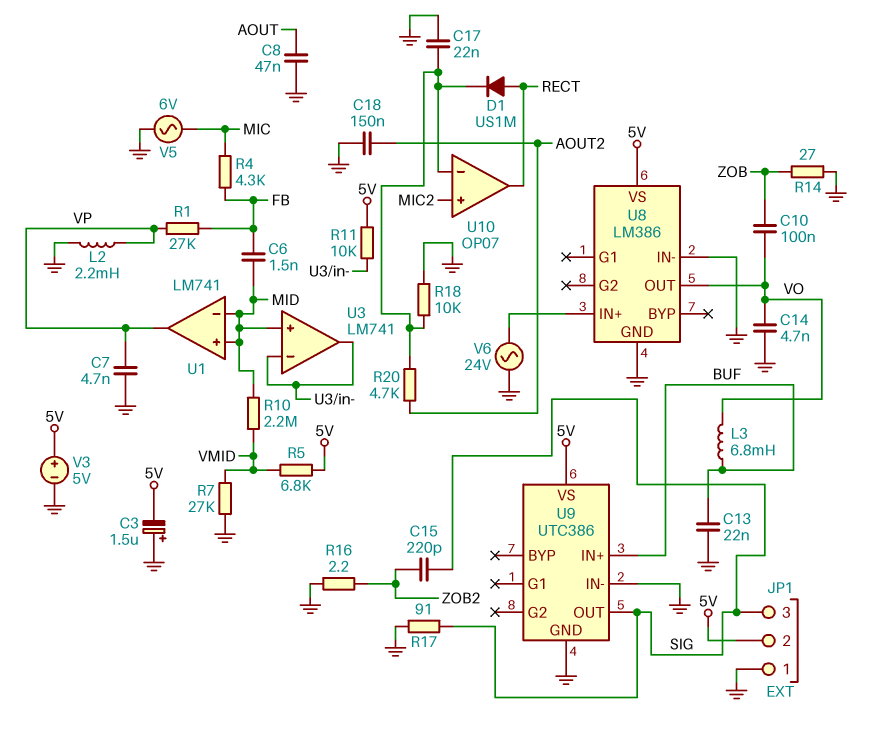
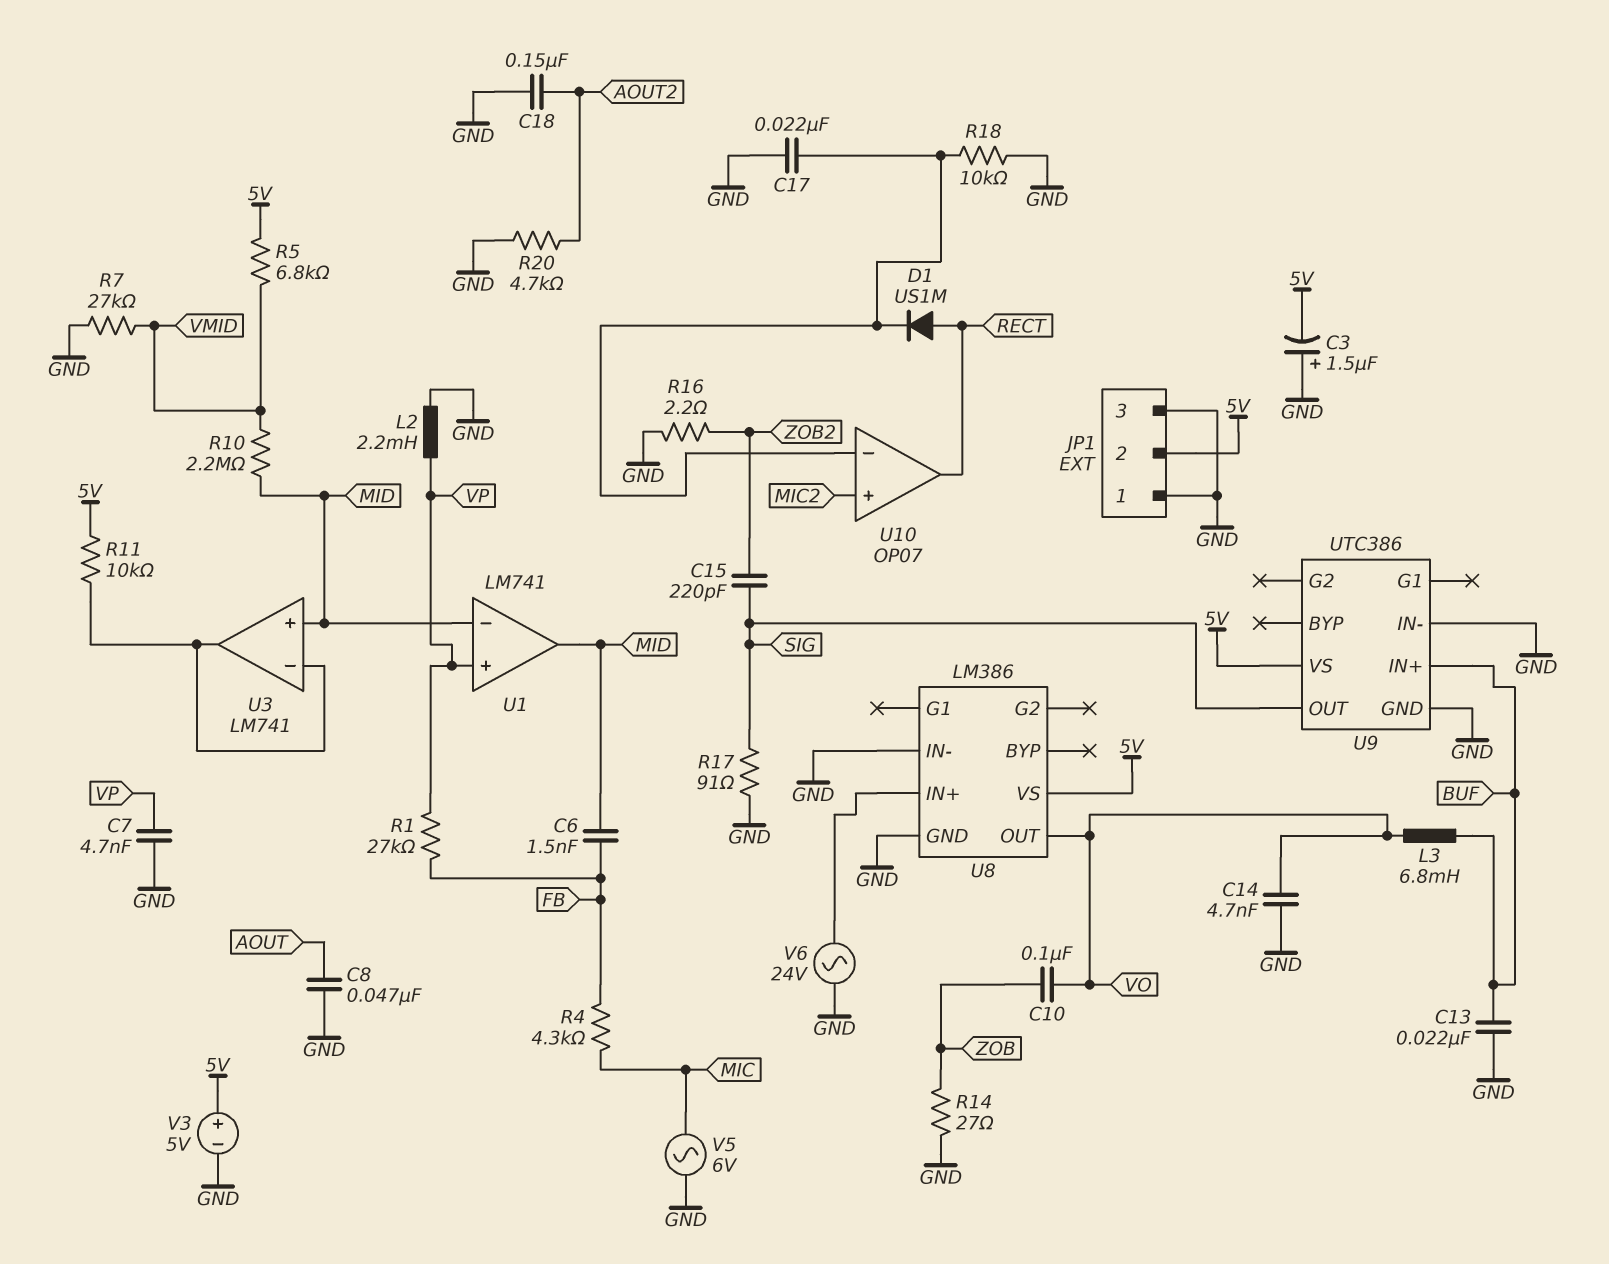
JP1 pin 3: SIG -> GND
R20: 4.7k (AOUT2, U10/in-) -> 4.7k (AOUT2, GND)
U1 pin in+: MID -> VP
U1 pin out: VP -> MID

